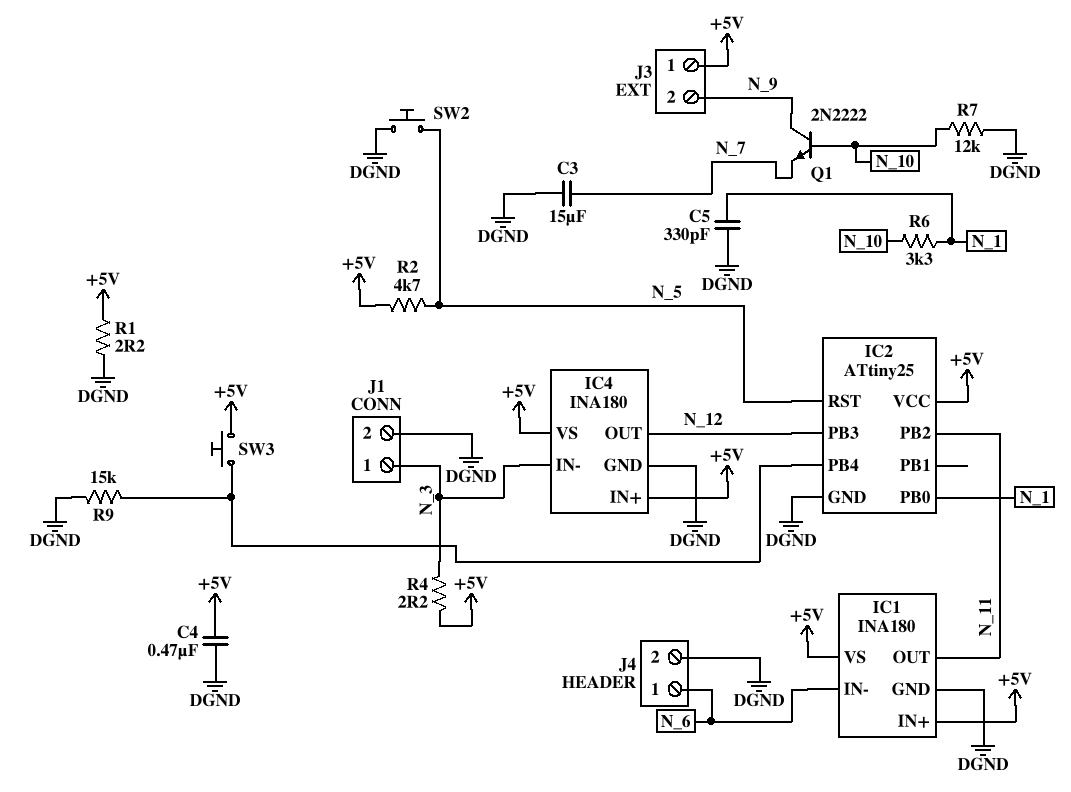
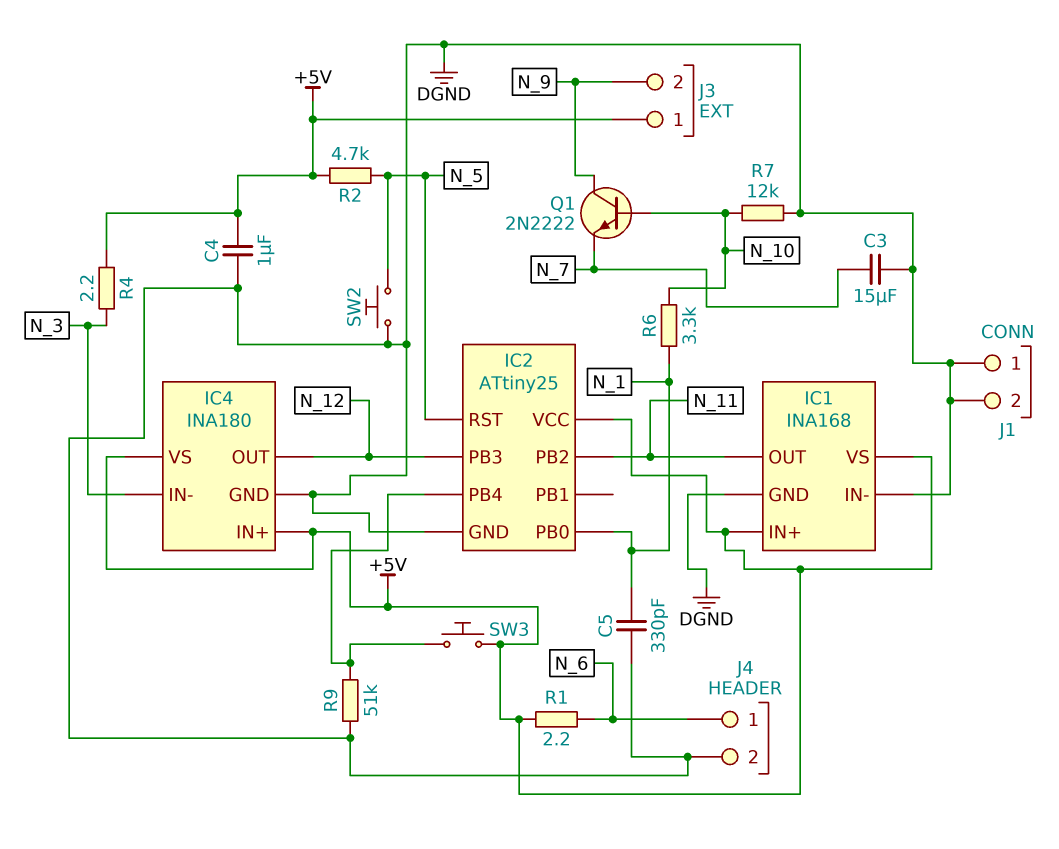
C4: 470nF (+5V, DGND) -> 1uF (+5V, DGND)
IC1: INA180 -> INA168
IC1 pin IN-: N_6 -> DGND
J1 pin 1: N_3 -> DGND
R1: 2.2 (+5V, DGND) -> 2.2 (+5V, N_6)
R9: 15k (DGND, IC2/PB4) -> 51k (DGND, IC2/PB4)

